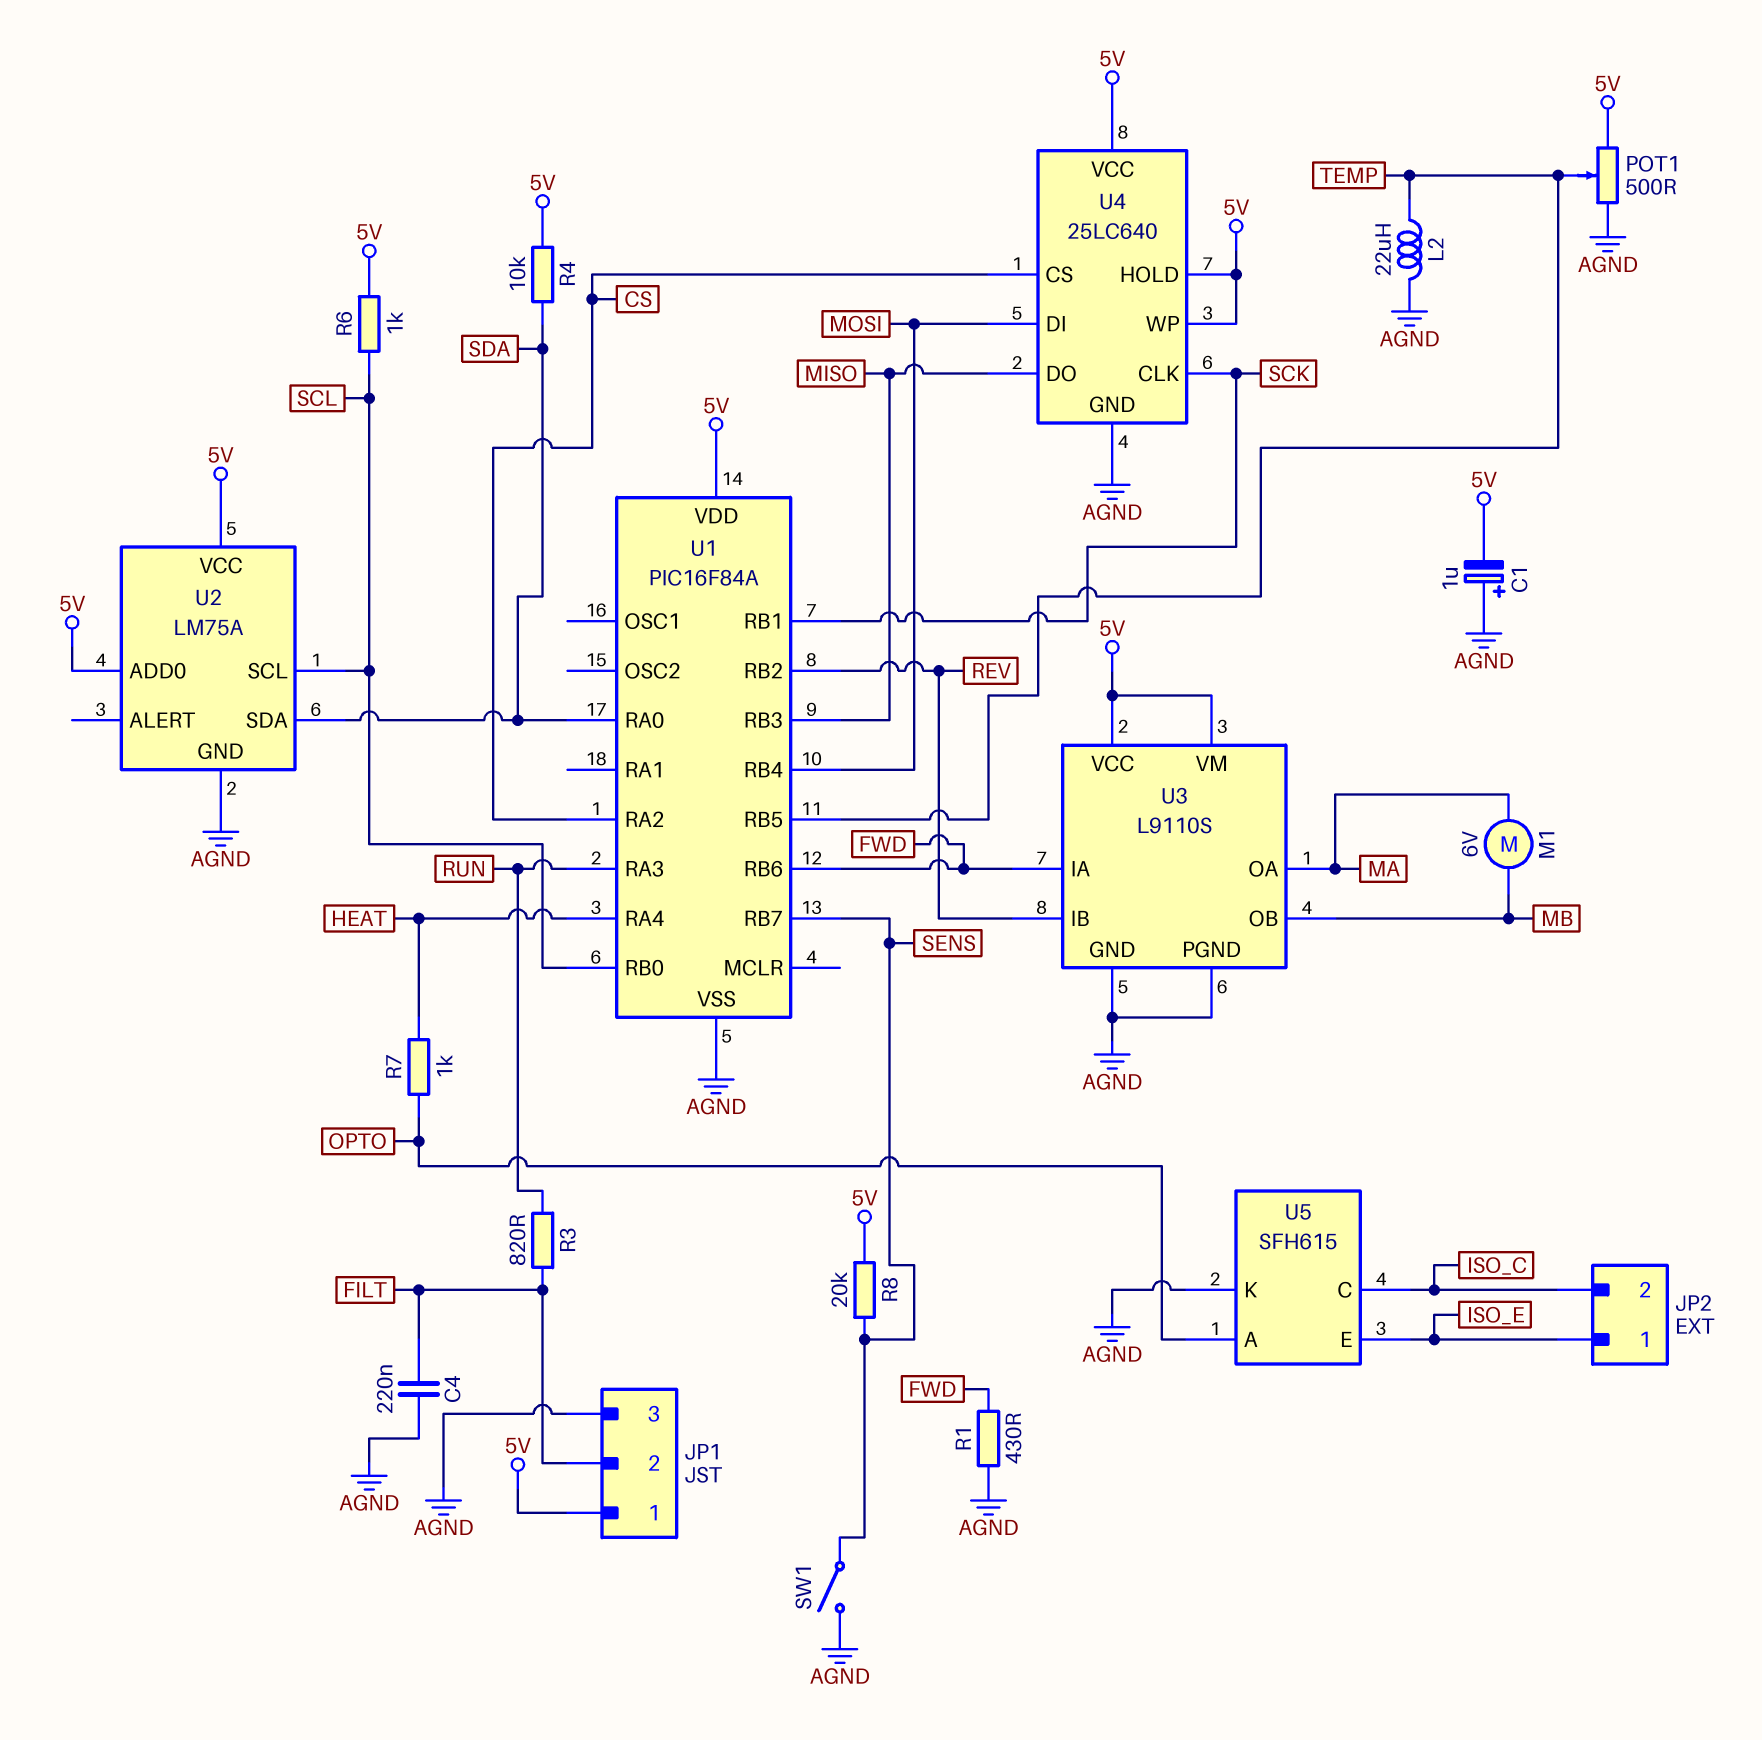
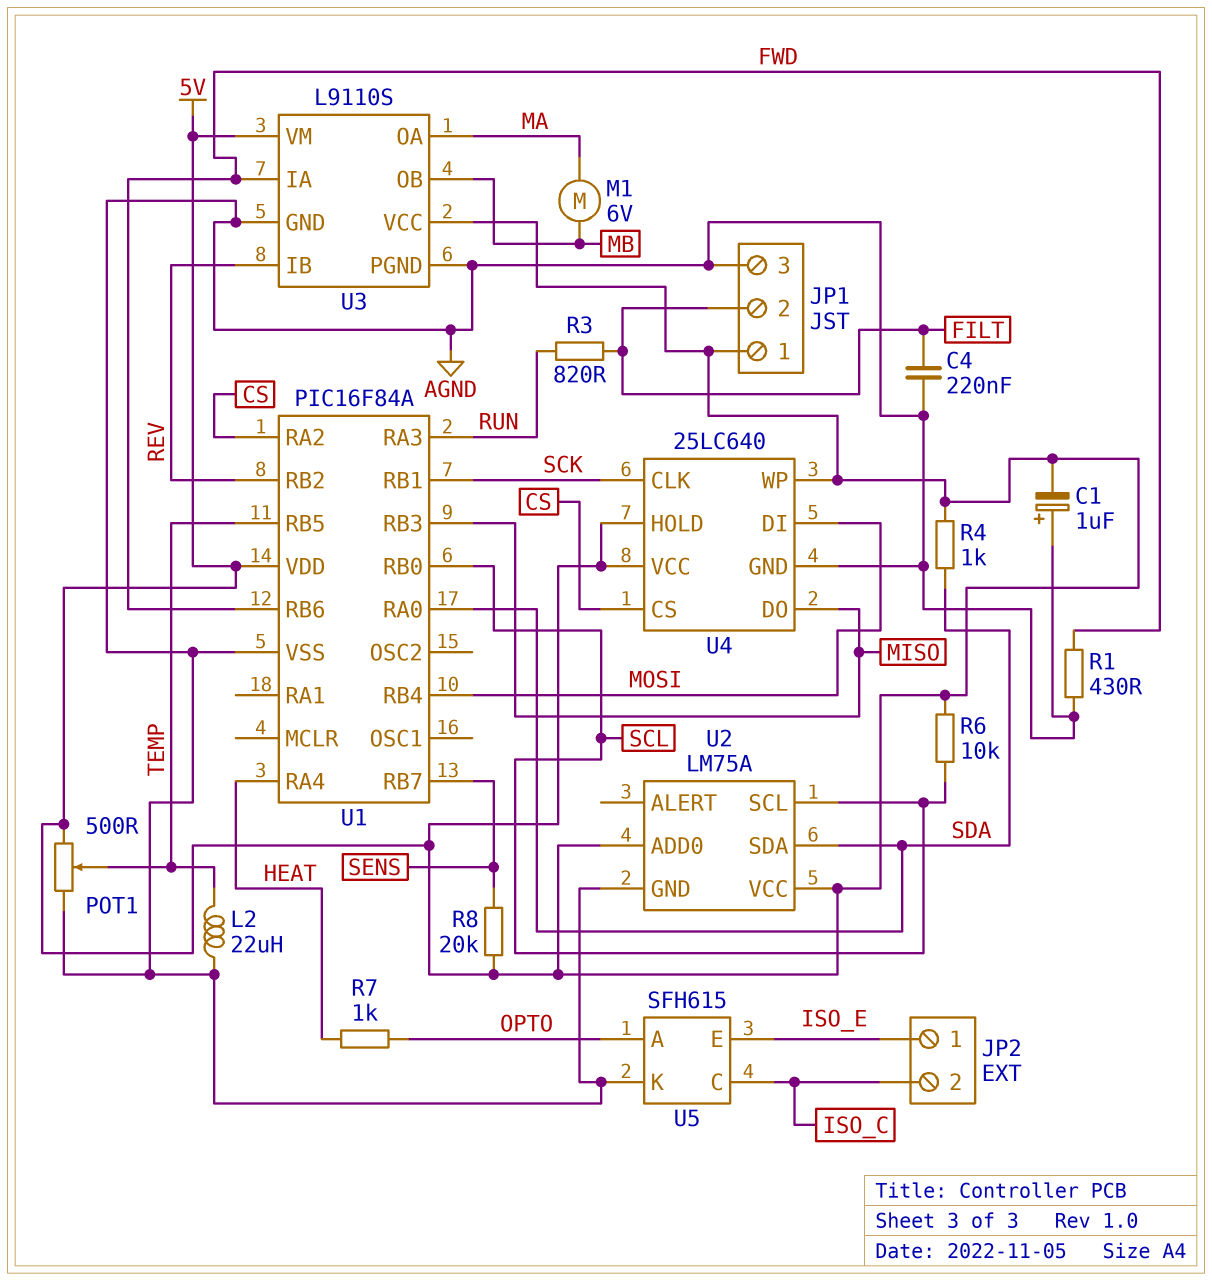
R4: 10k (5V, SDA) -> 1k (5V, SDA)
R6: 1k (5V, SCL) -> 10k (5V, SCL)
SW1: switch (AGND, SENS) -> none

